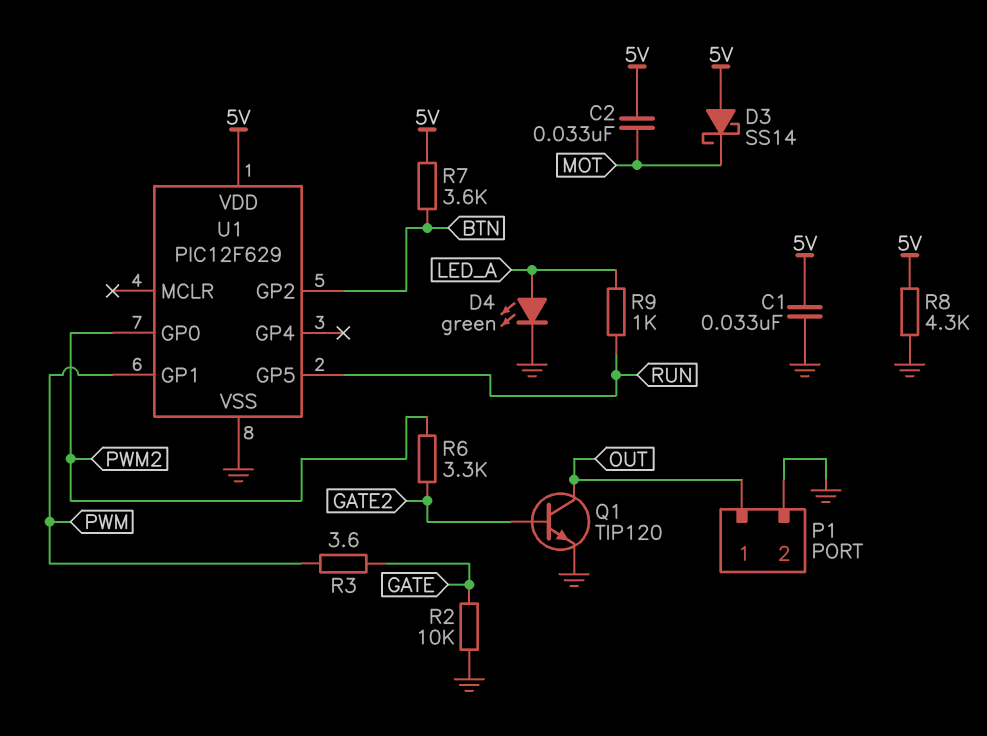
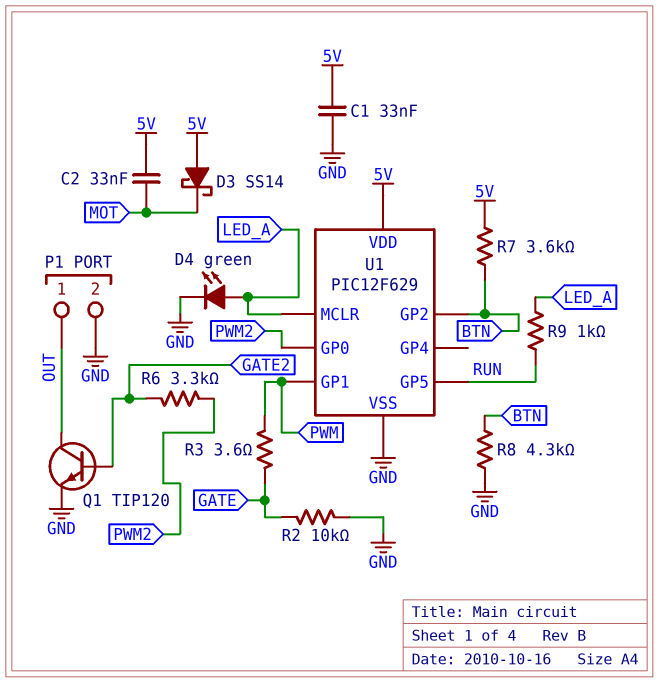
R8: 4.3k (5V, GND) -> 4.3k (BTN, GND)
U1 pin MCLR: none -> LED_A

